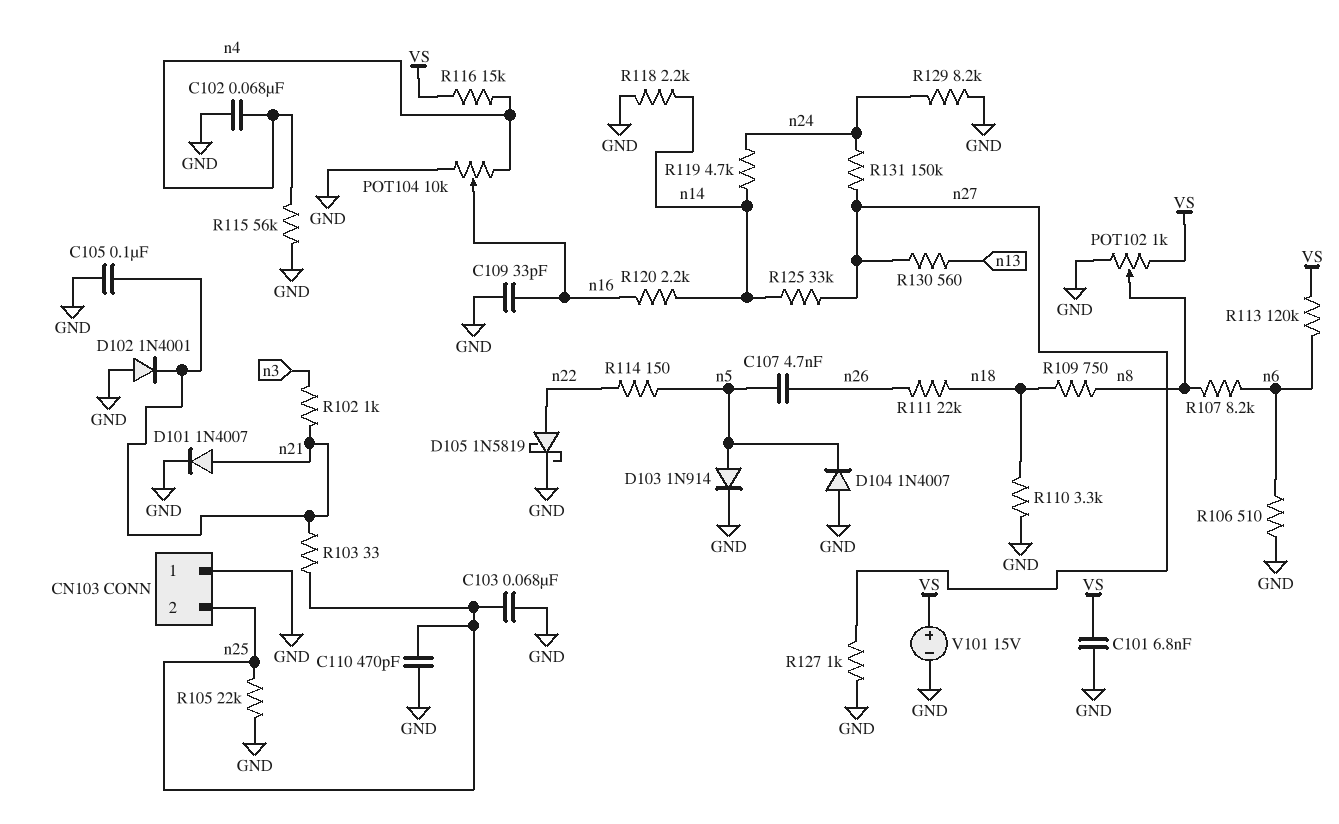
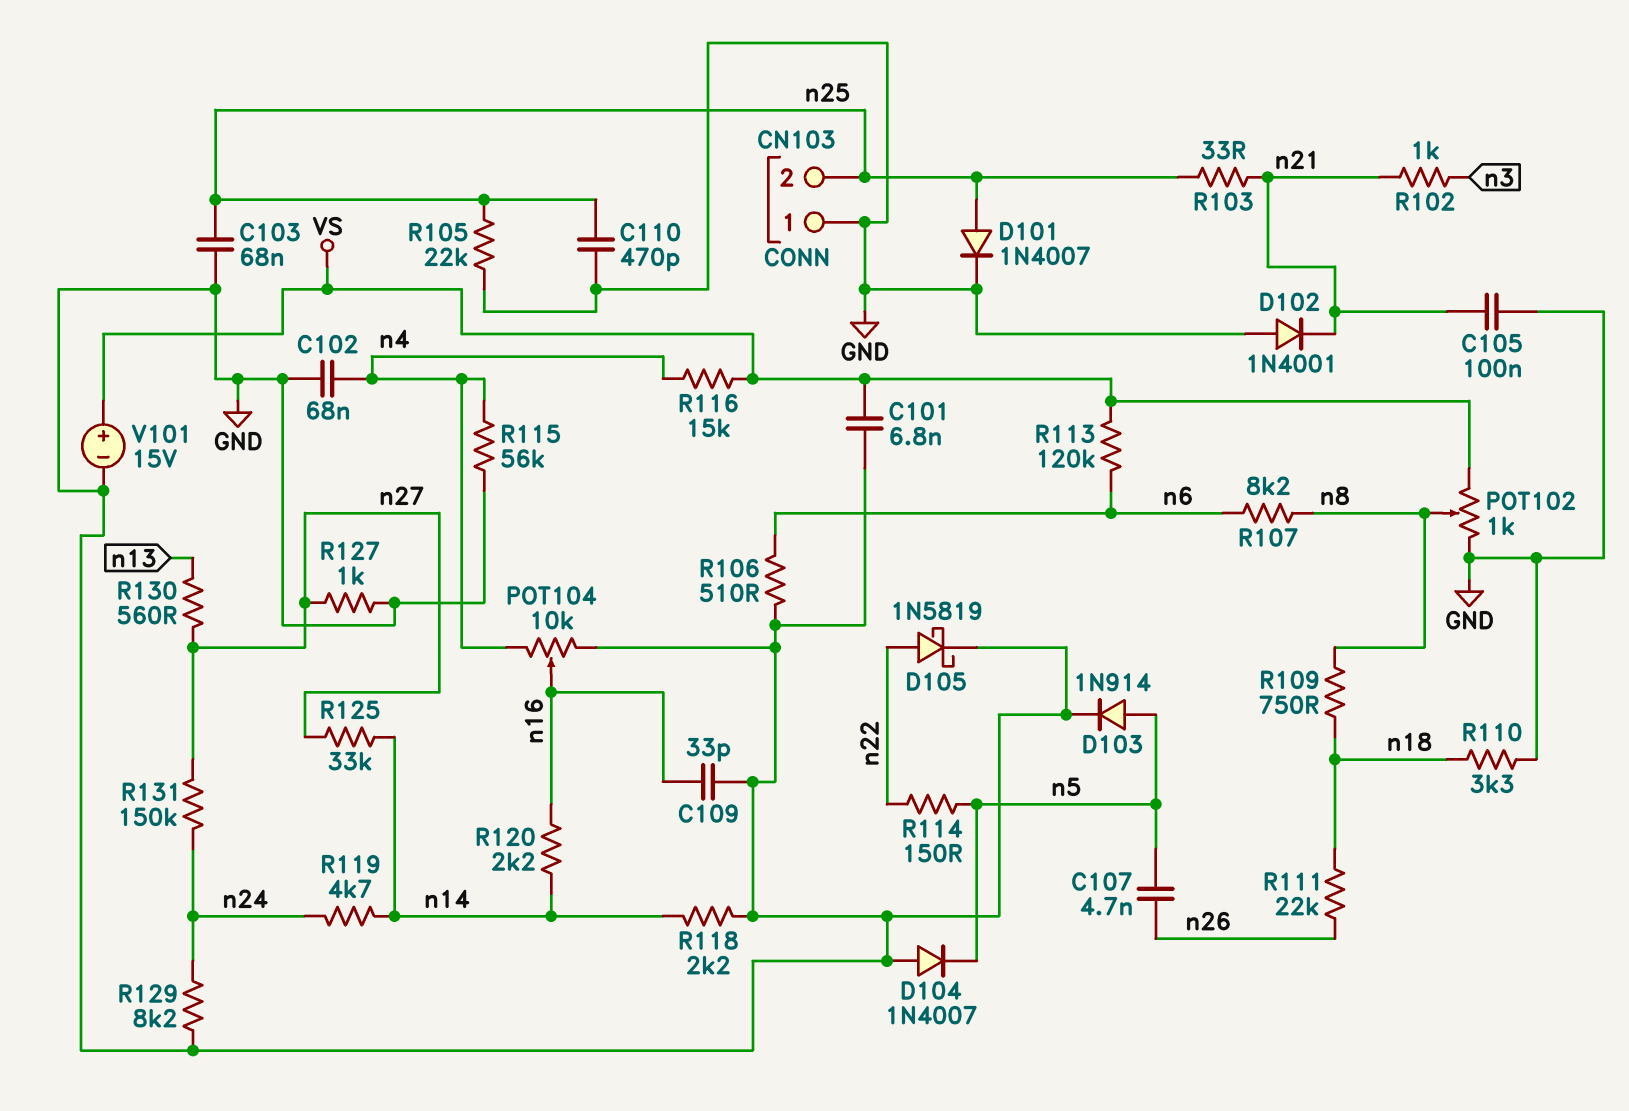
D101: diode 1N4007 (A n21, K GND) -> diode 1N4007 (A n25, K GND)

